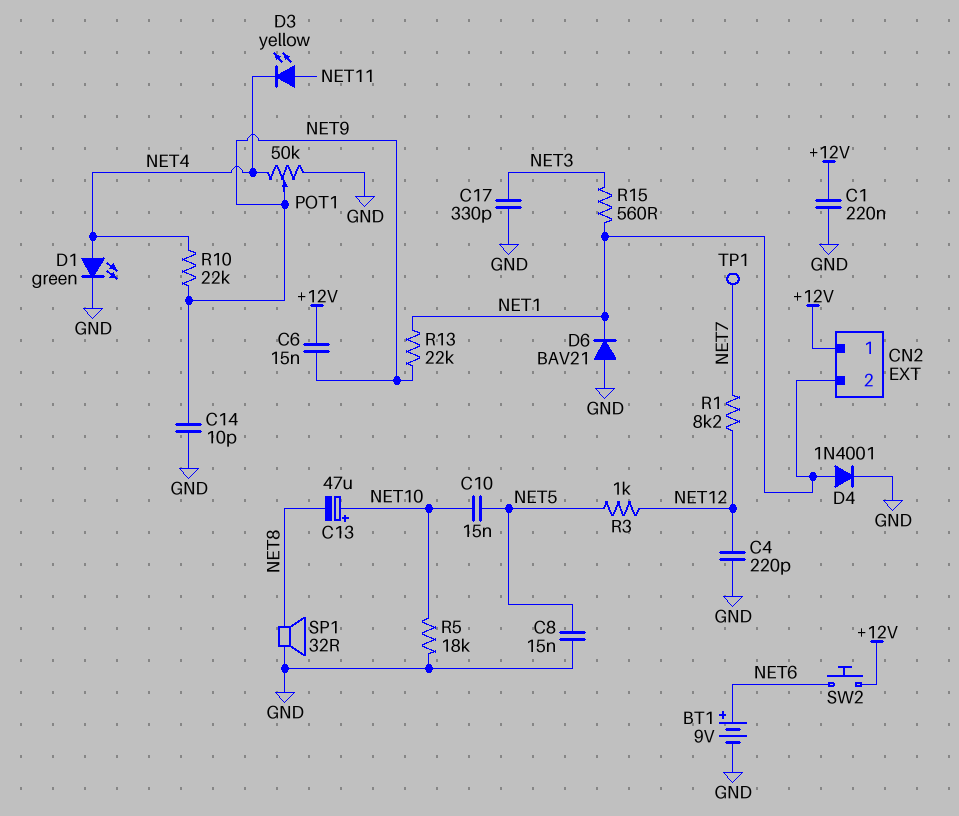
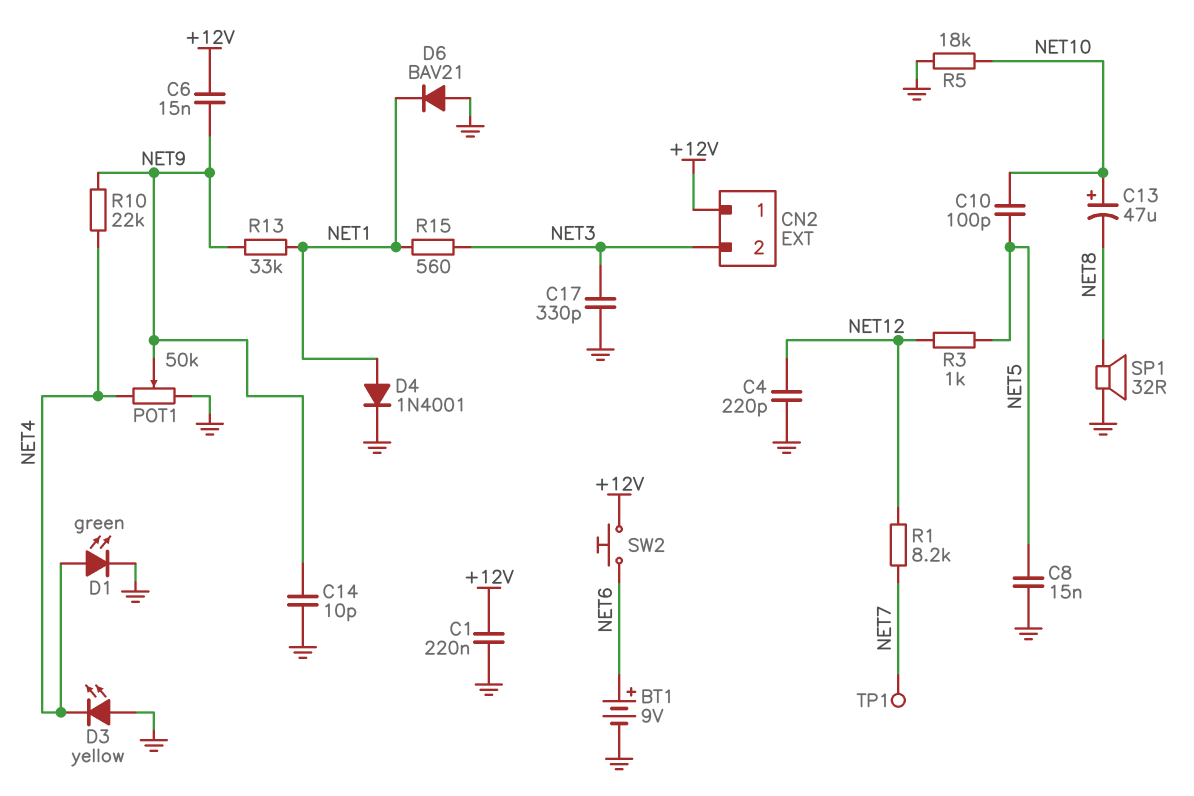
C10: 15nF (NET5, NET10) -> 100pF (NET5, NET10)
CN2 pin 2: NET1 -> NET3
D3: LED yellow (A NET11, K NET4) -> LED yellow (A GND, K NET4)
R13: 22k (NET1, NET9) -> 33k (NET1, NET9)

